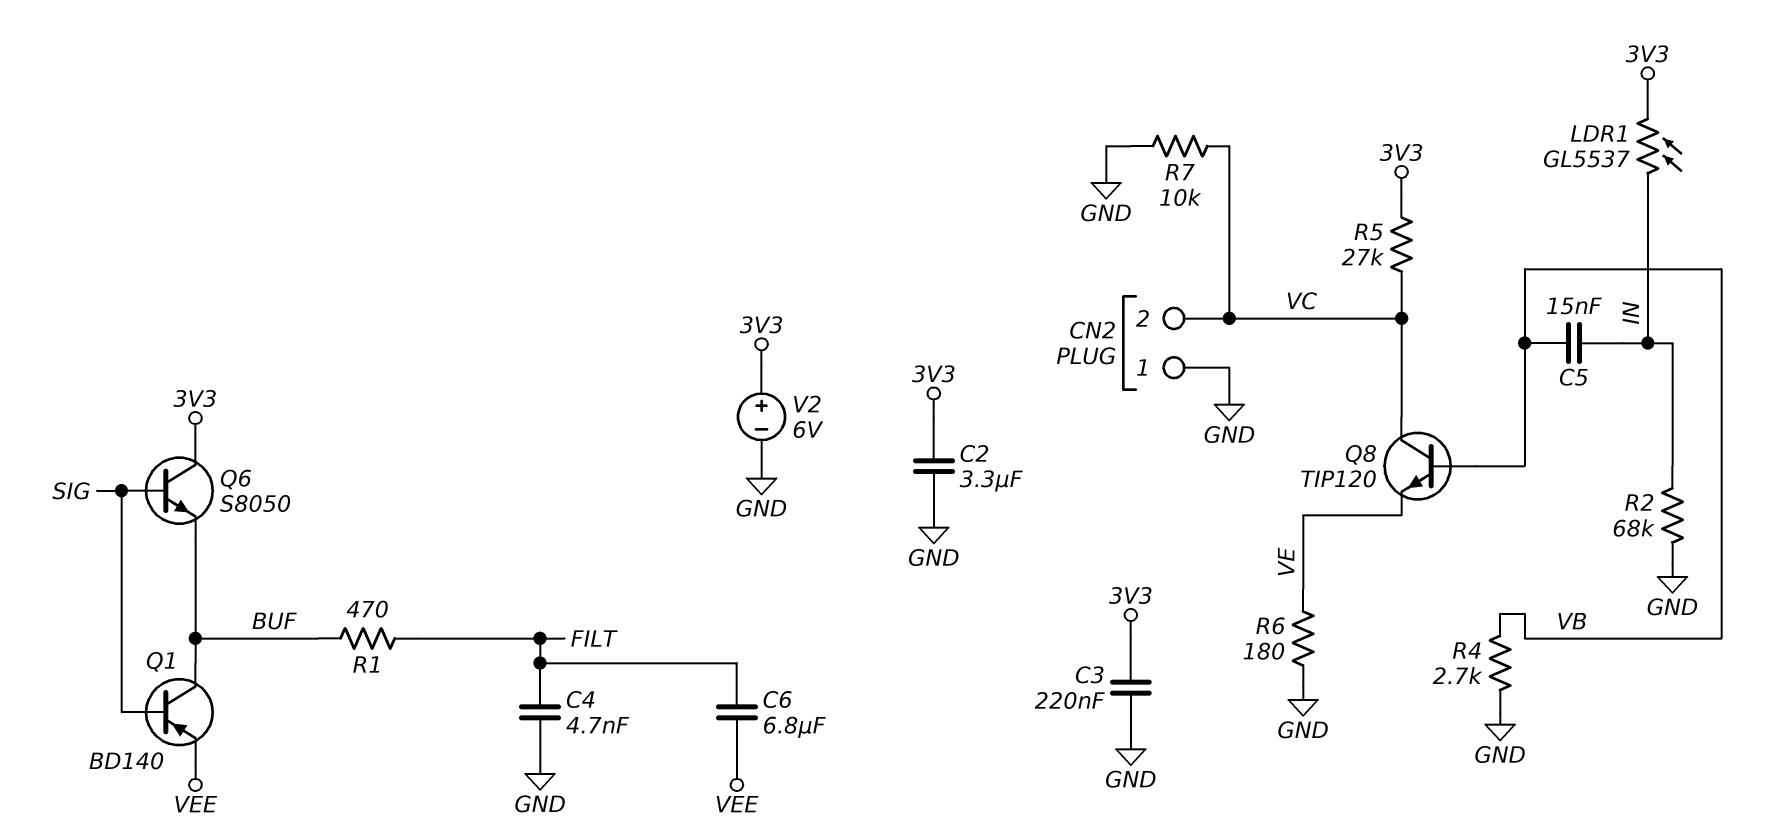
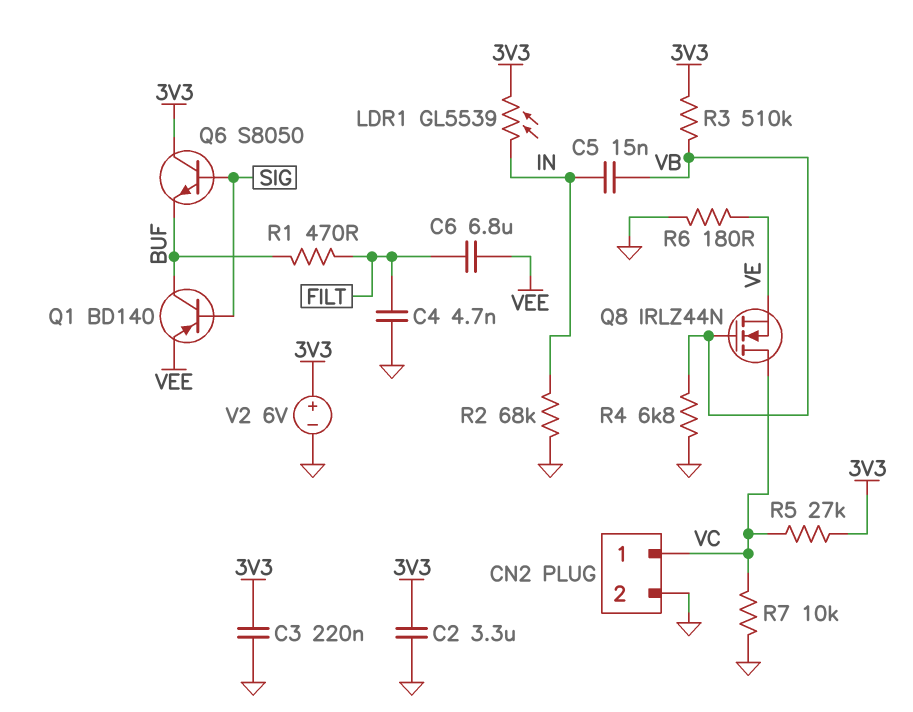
CN2 pin 1: GND -> VC
CN2 pin 2: VC -> GND
LDR1: GL5537 (3V3, IN) -> GL5539 (3V3, IN)
Q8: NPN TIP120 (B VB, C VC, E VE) -> NMOS IRLZ44N (G VB, D VC, S VE)
R3: none -> 510k (3V3, VB)
R4: 2.7k (GND, VB) -> 6.8k (GND, VB)

